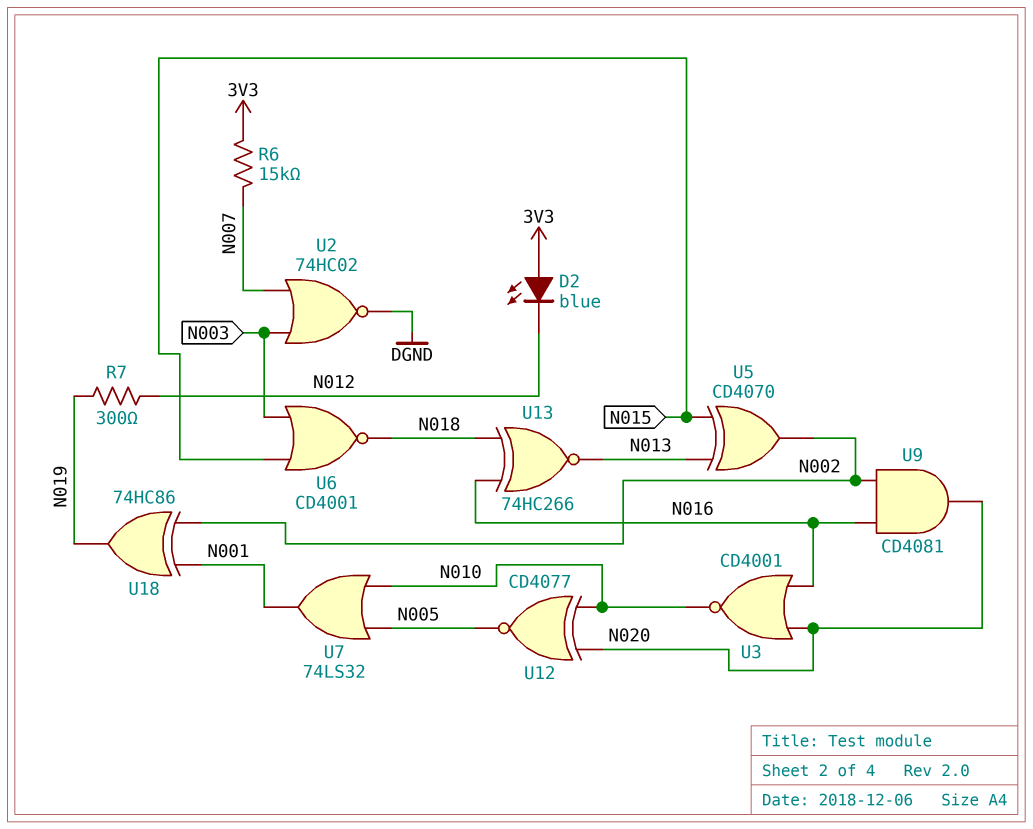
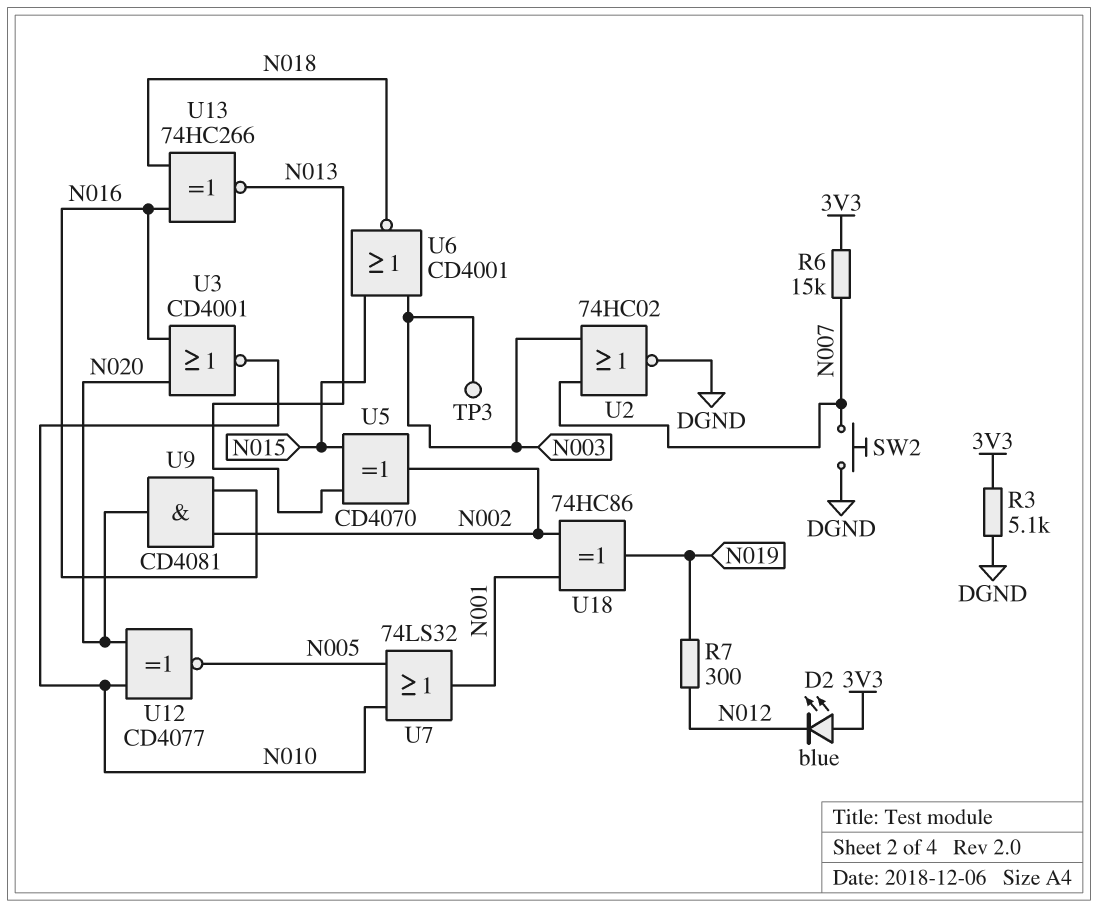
R3: none -> 5.1k (3V3, DGND)
SW2: none -> button (DGND, N007)
TP3: none -> test point (N003)

